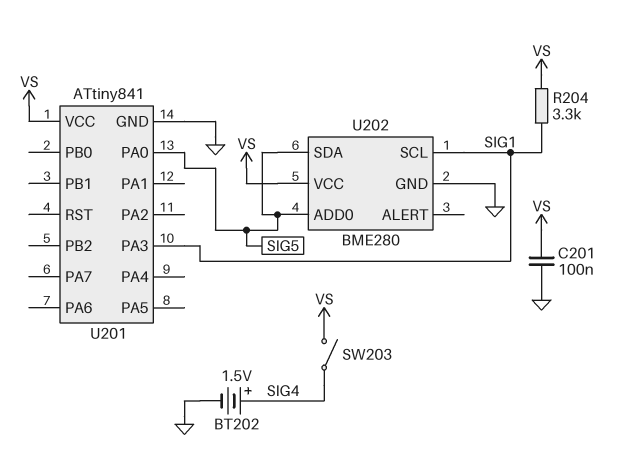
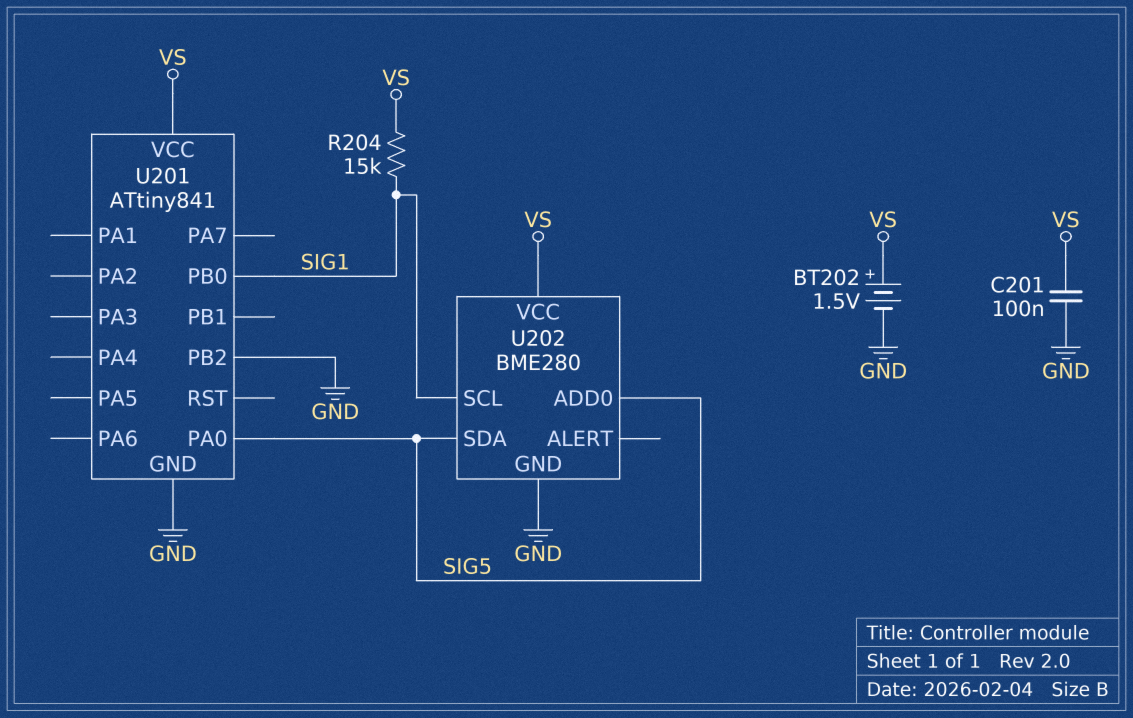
BT202: 1.5V (plus SIG4, minus GND) -> 1.5V (plus VS, minus GND)
R204: 3.3k (SIG1, VS) -> 15k (SIG1, VS)
SW203: switch (SIG4, VS) -> none
U201 pin PA3: SIG1 -> none
U201 pin PB0: none -> SIG1
U201 pin PB2: none -> GND

